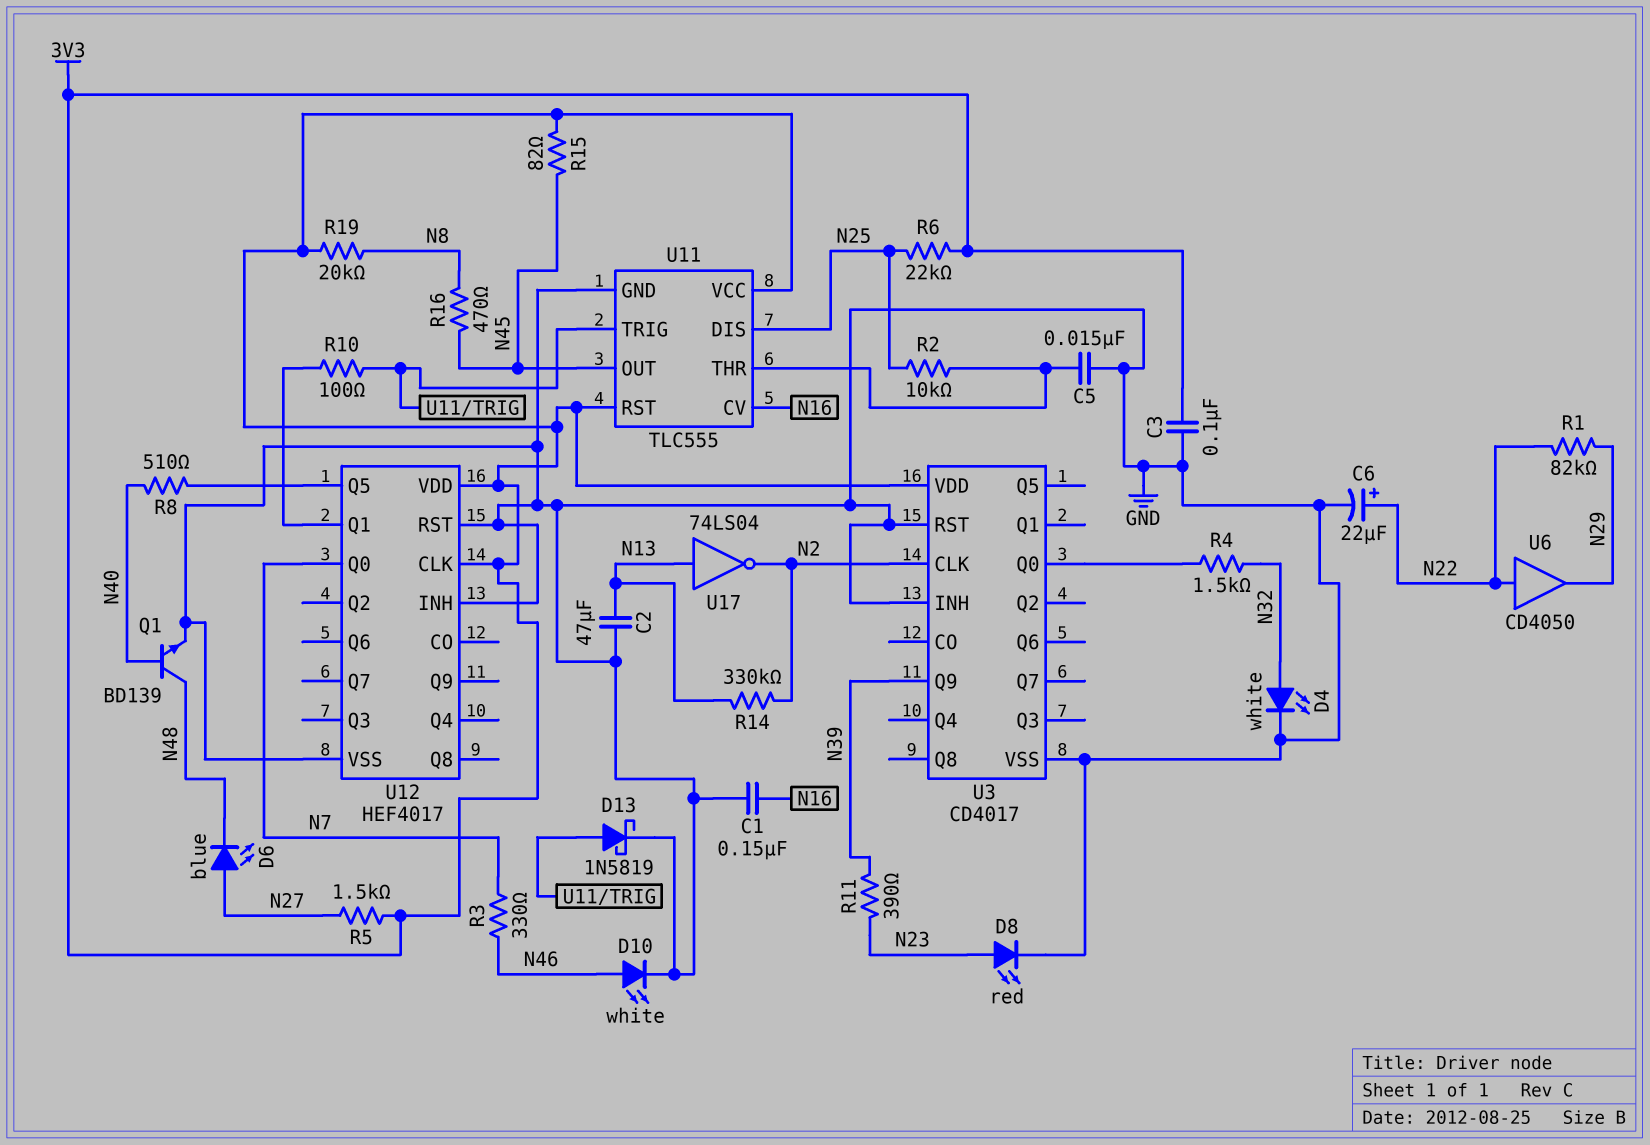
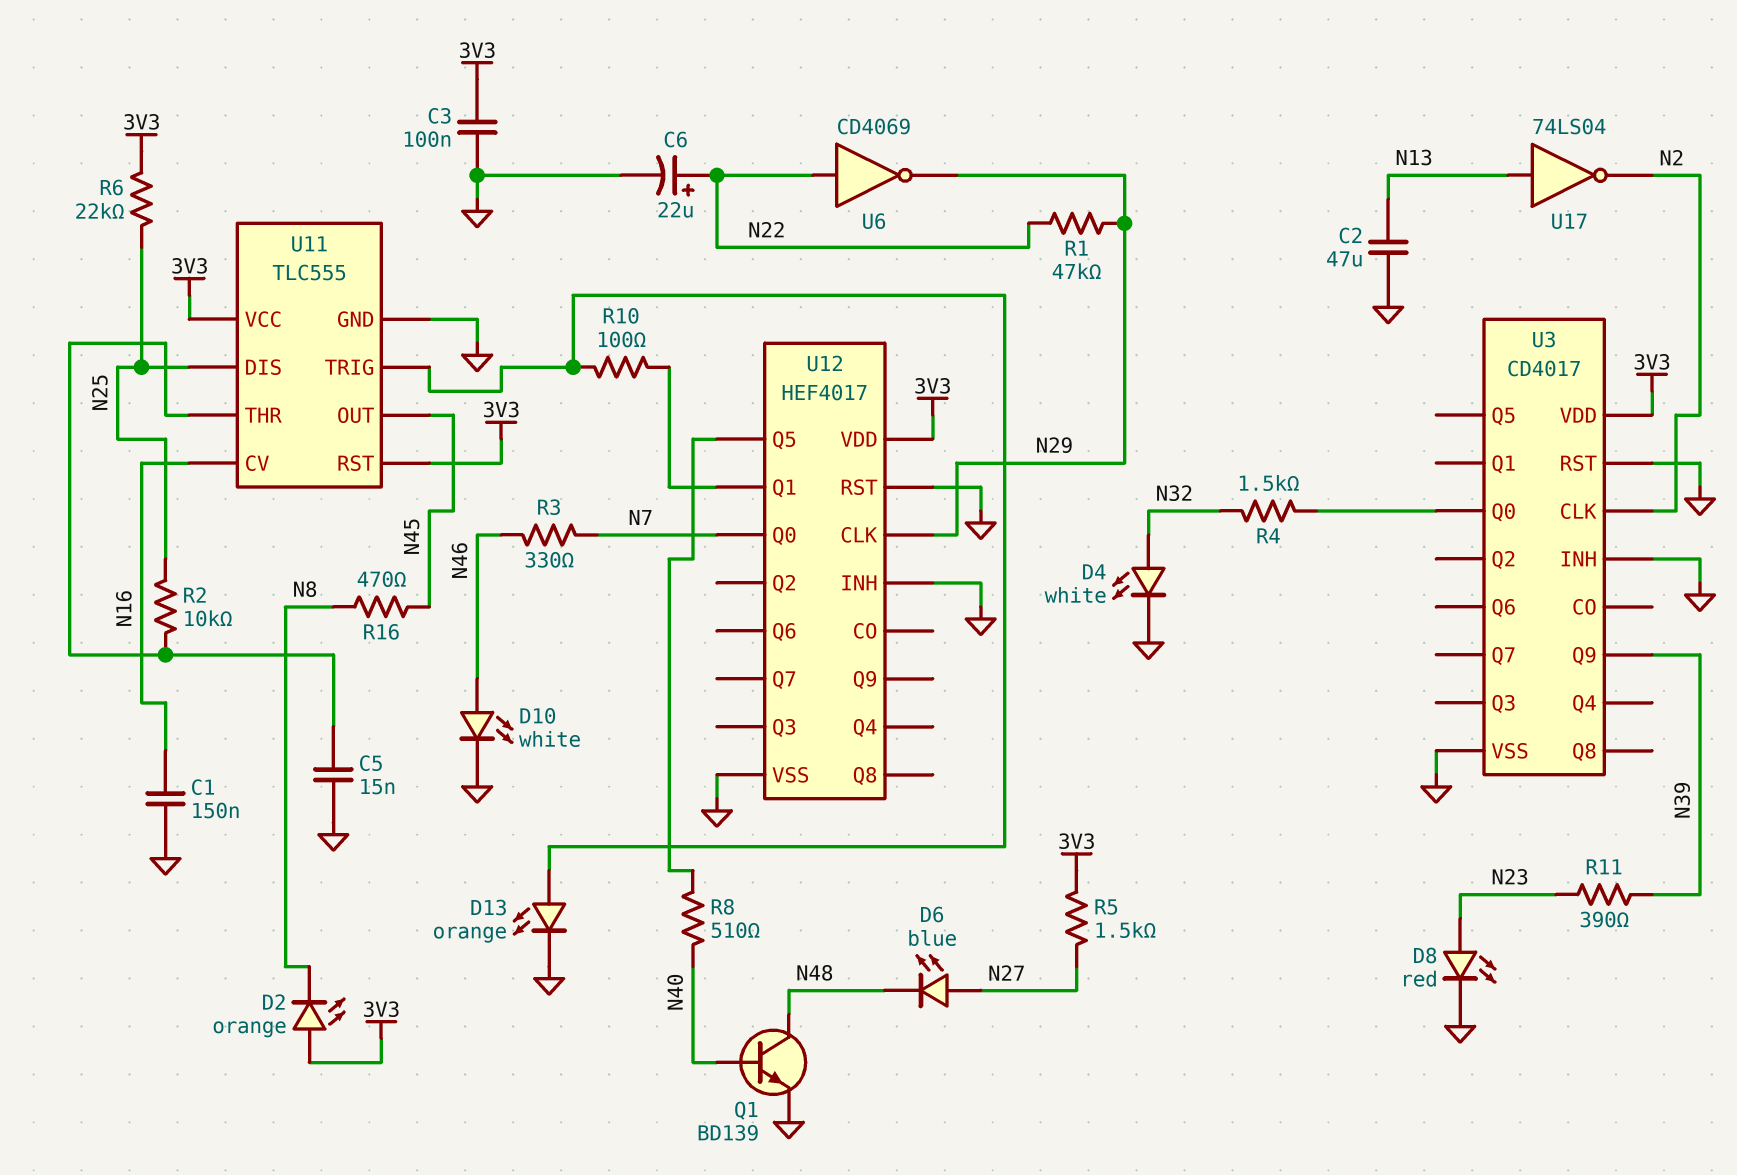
D2: none -> LED orange (A 3V3, K N8)
D13: schottky 1N5819 (A U11/TRIG, K GND) -> LED orange (A U11/TRIG, K GND)
R1: 82k (N22, N29) -> 47k (N22, N29)
R14: 330k (N2, N13) -> none
R15: 82 (3V3, N45) -> none
R19: 20k (3V3, N8) -> none
U6: buffer CD4050 (in N22, out N29) -> NOT CD4069 (in N22, out N29)
U12 pin CLK: 3V3 -> N29

